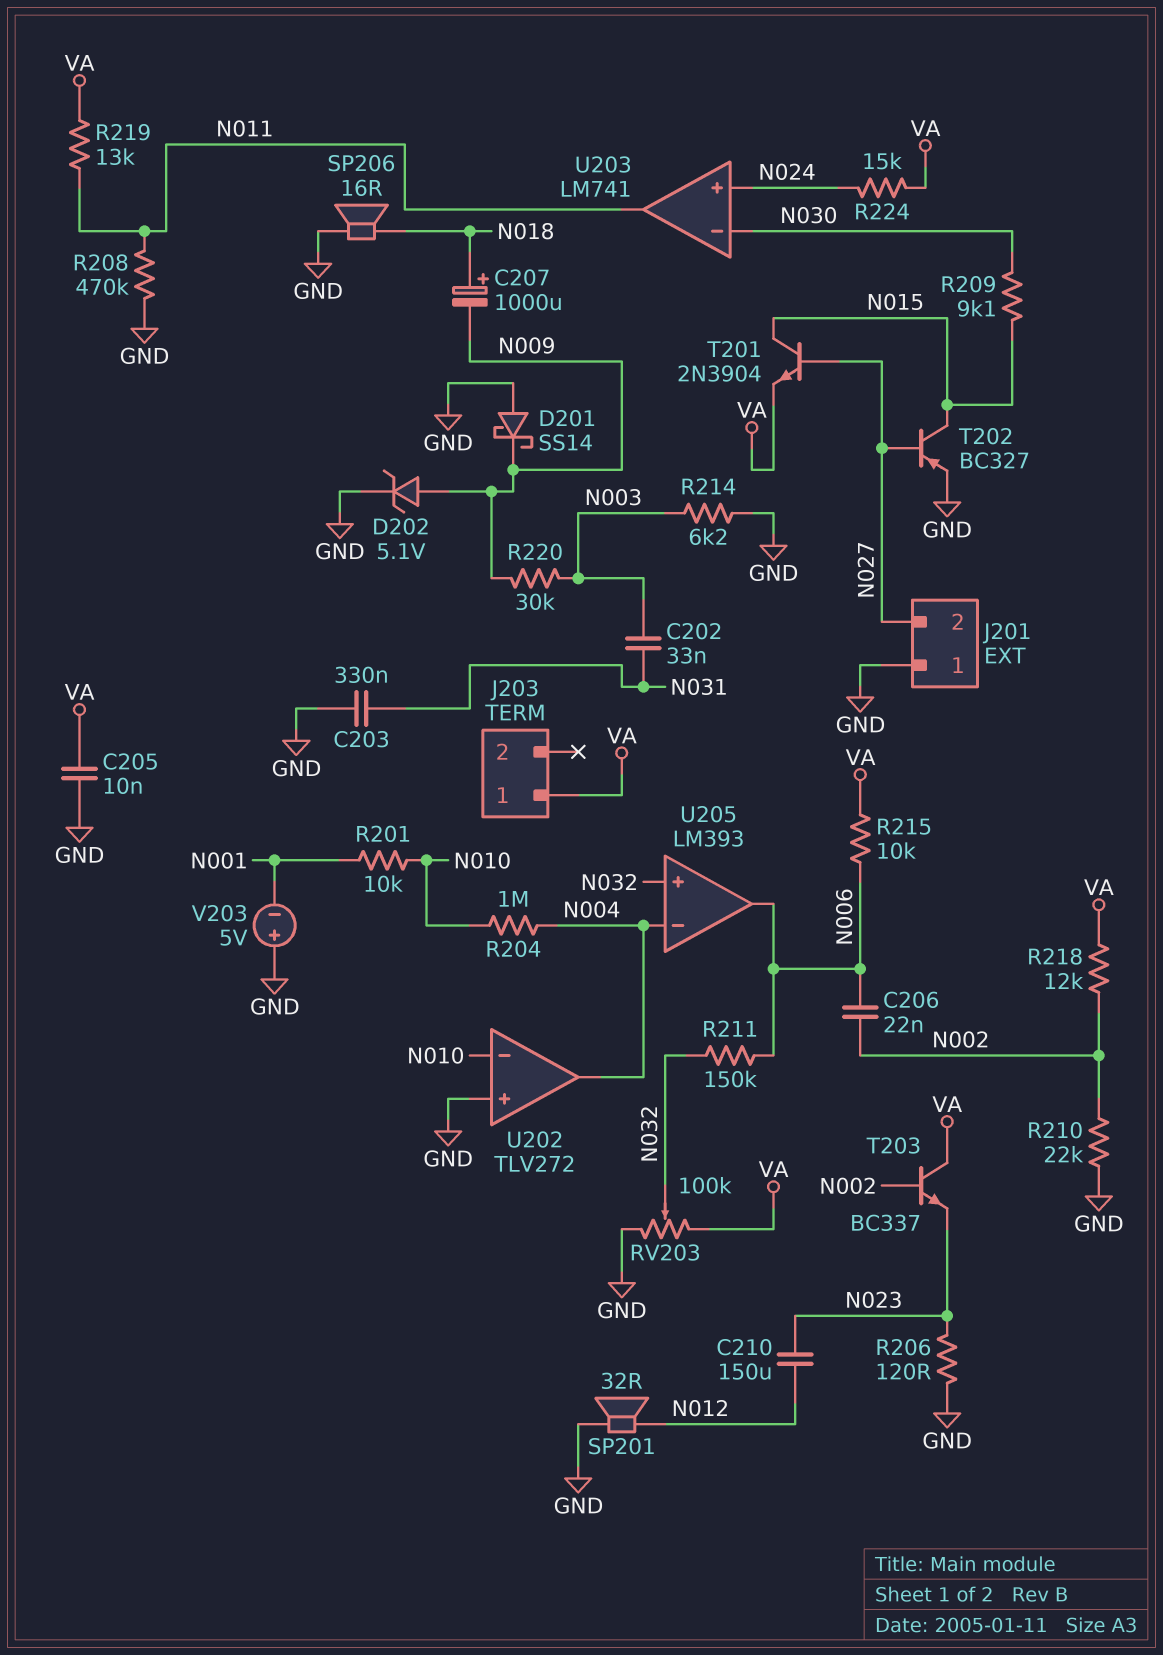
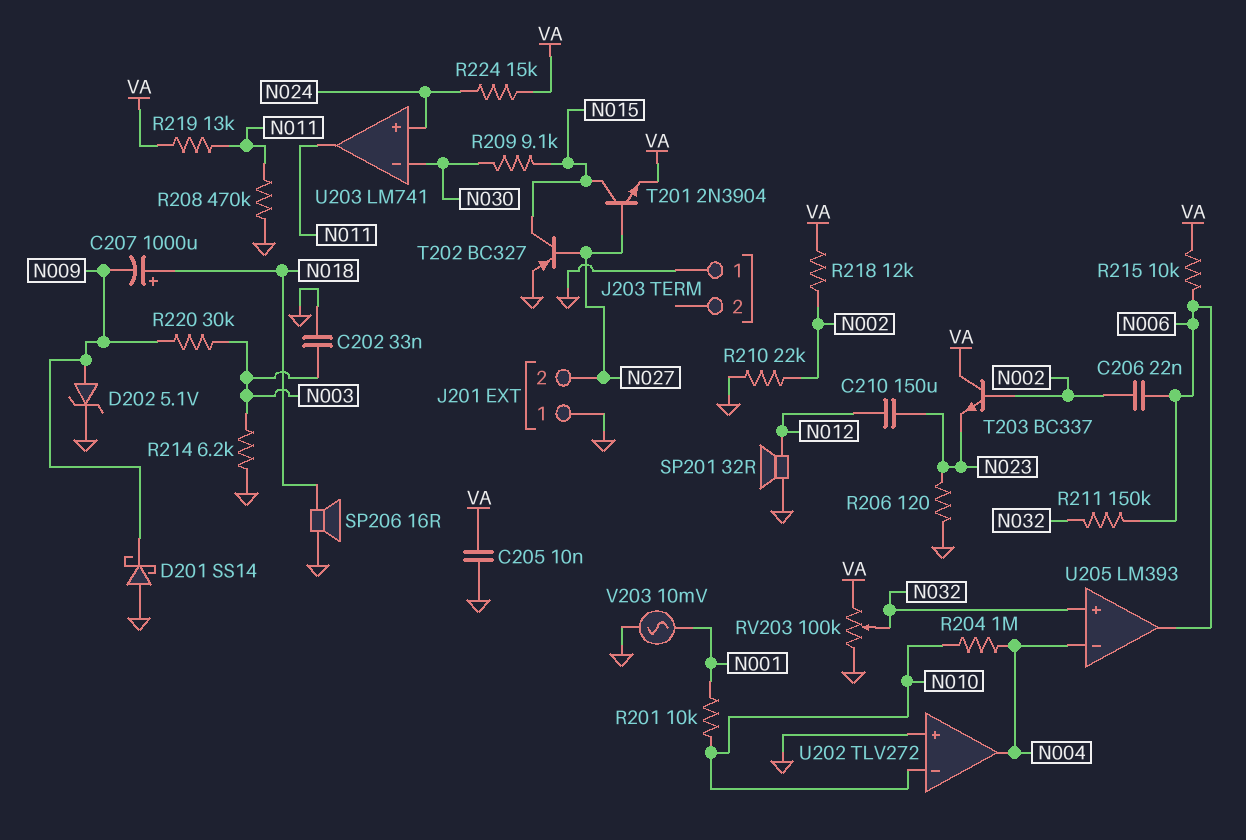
C202: 33nF (N003, N031) -> 33nF (GND, N003)
C203: 330nF (GND, N031) -> none
J203 pin 1: VA -> GND
V203: 5V (plus GND, minus N001) -> AC 10mV (GND, N001)

